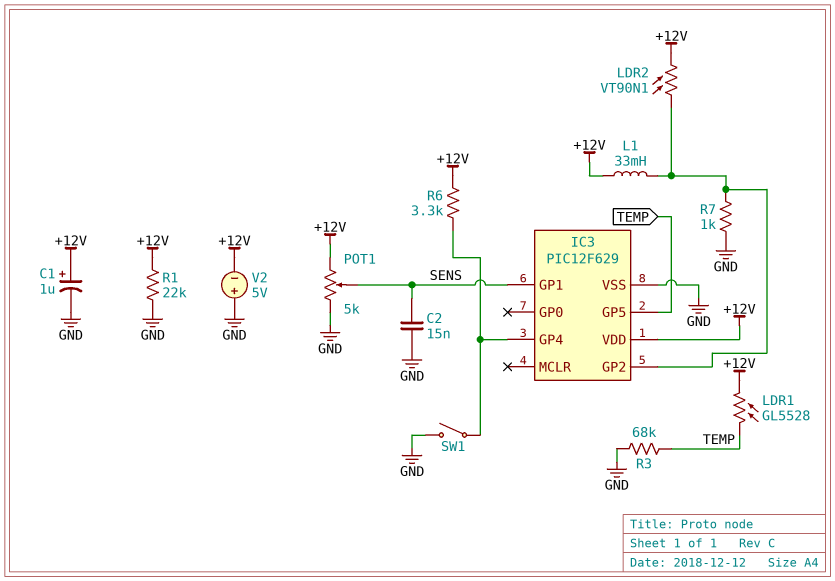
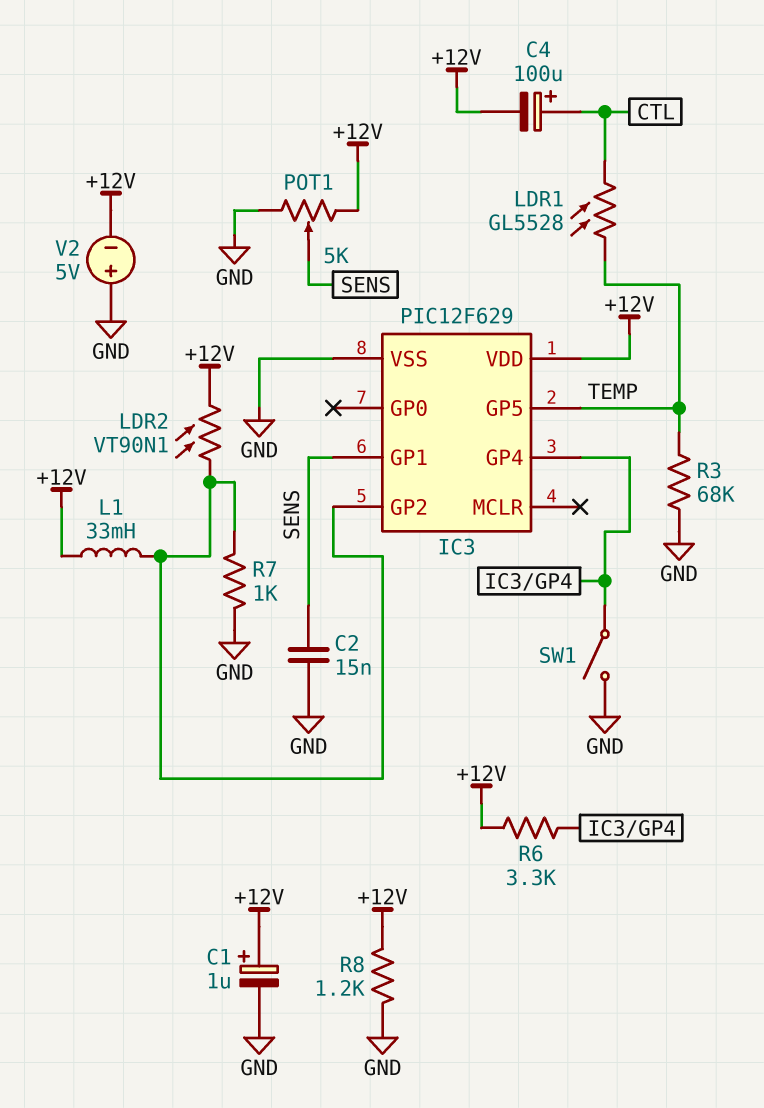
C4: none -> 100uF (plus CTL, minus +12V)
LDR1: GL5528 (+12V, TEMP) -> GL5528 (CTL, TEMP)
R1: 22k (+12V, GND) -> none
R8: none -> 1.2k (+12V, GND)

